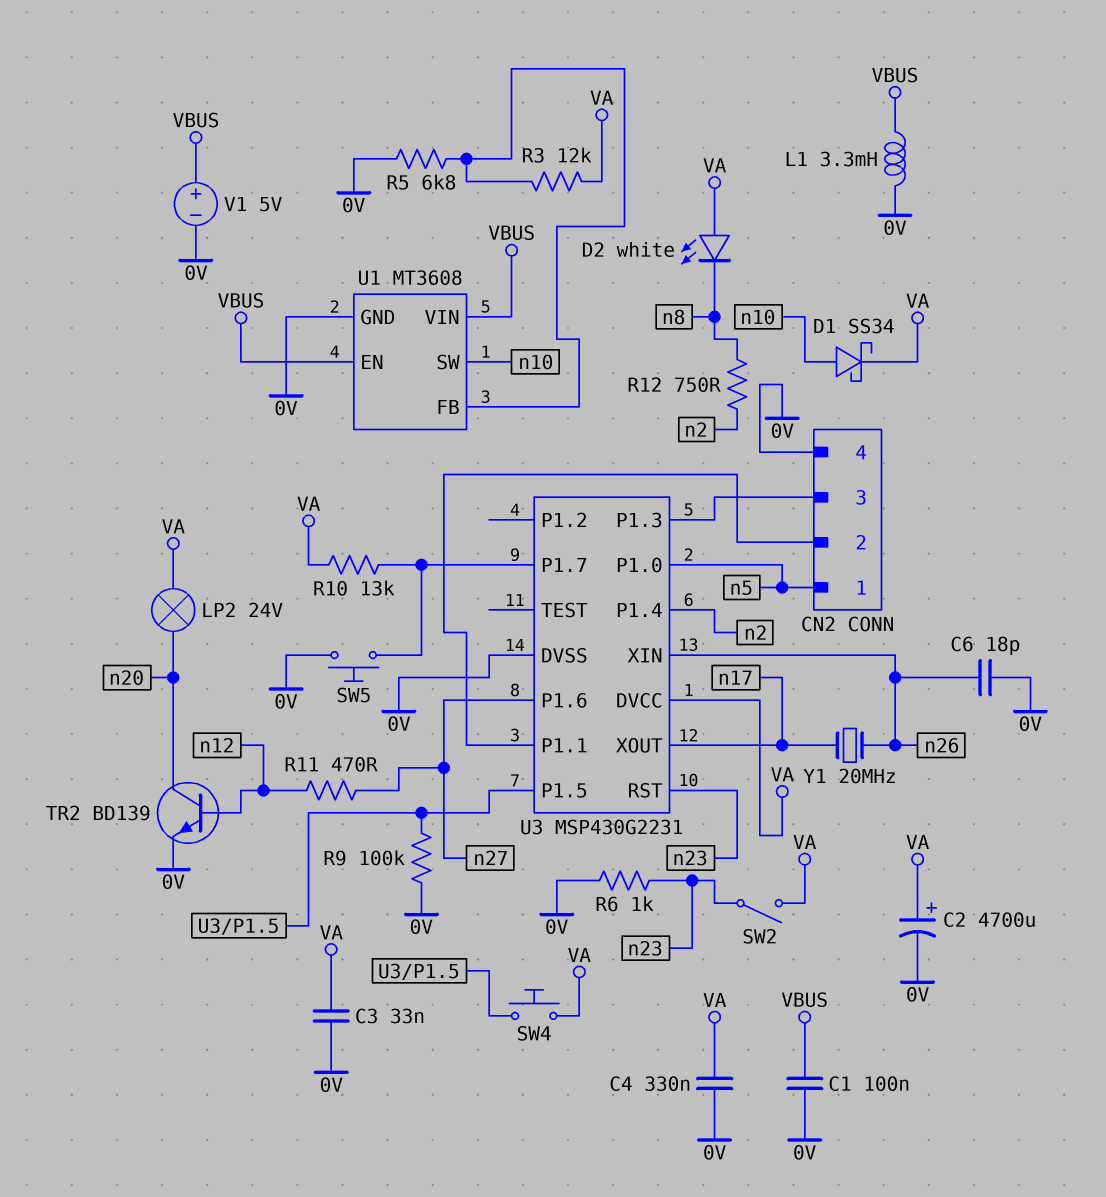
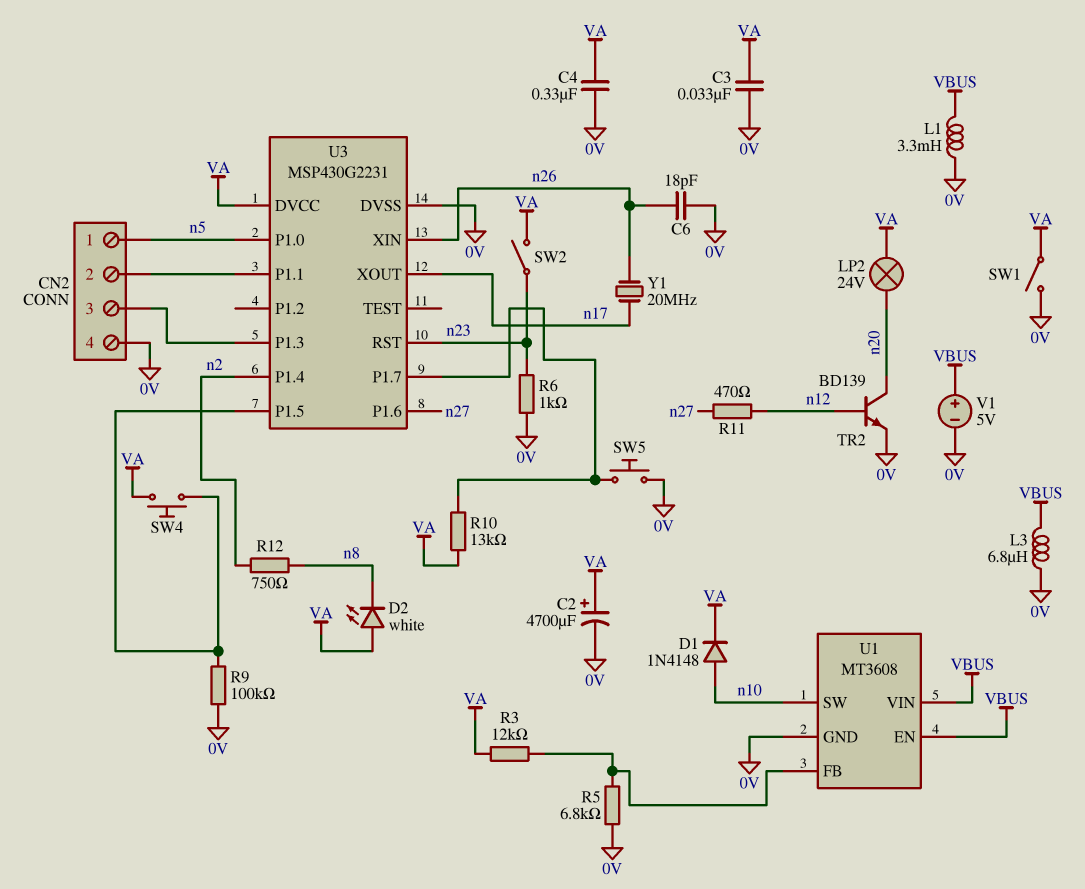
C1: 100nF (0V, VBUS) -> none
D1: schottky SS34 (A n10, K VA) -> diode 1N4148 (A n10, K VA)
L3: none -> 6.8uH (0V, VBUS)
SW1: none -> switch (0V, VA)

